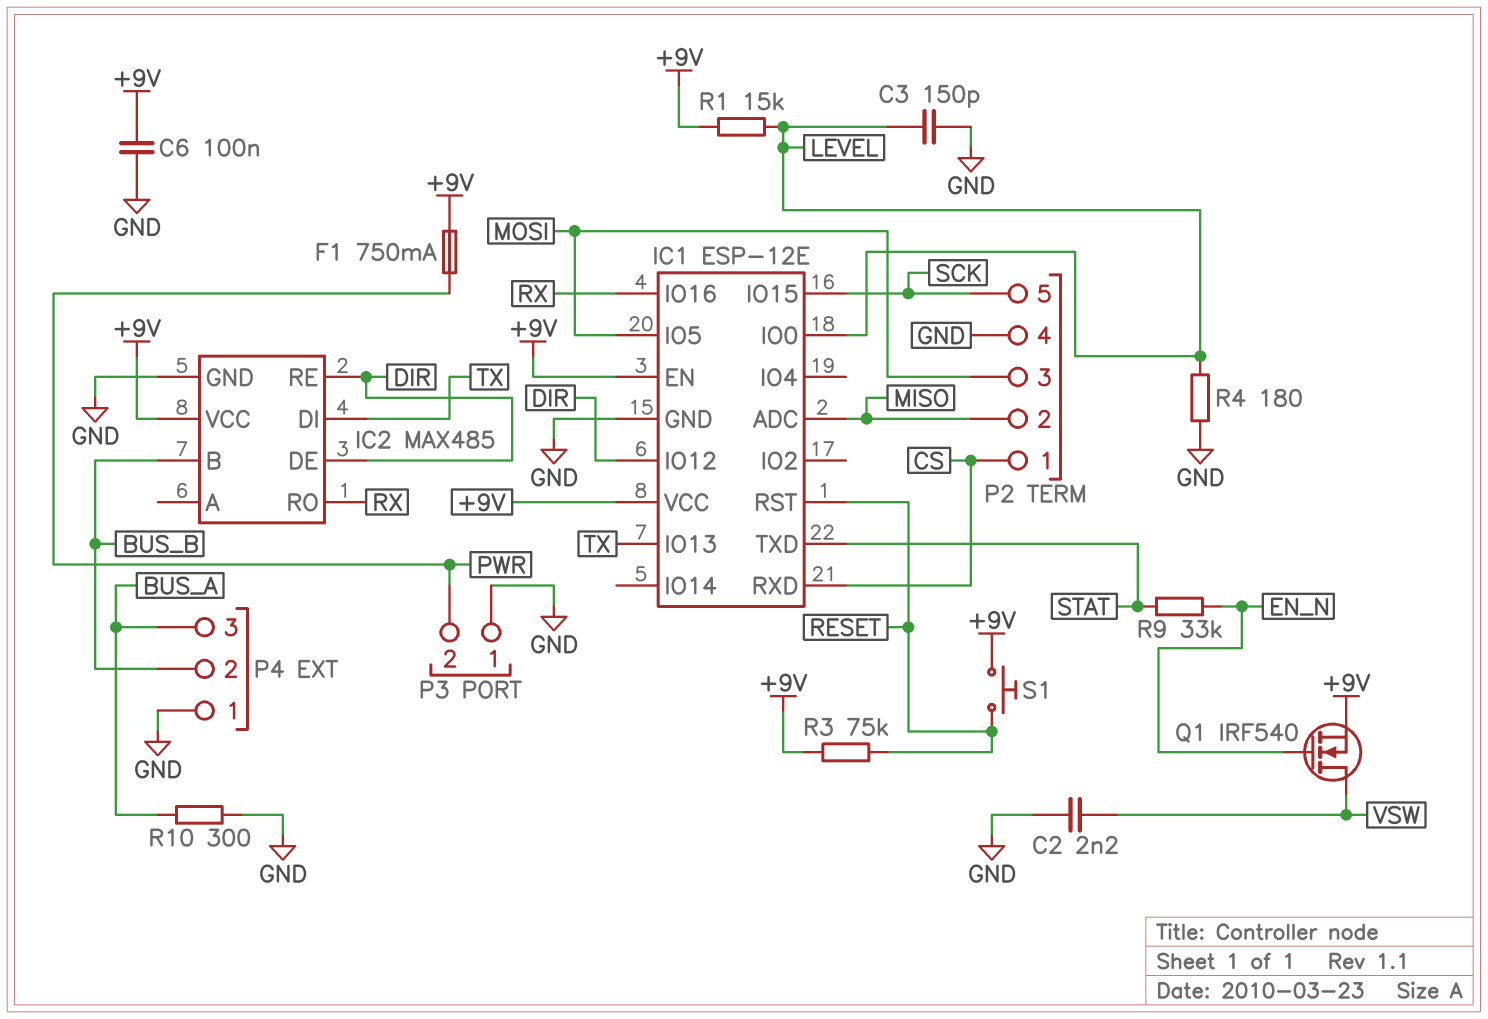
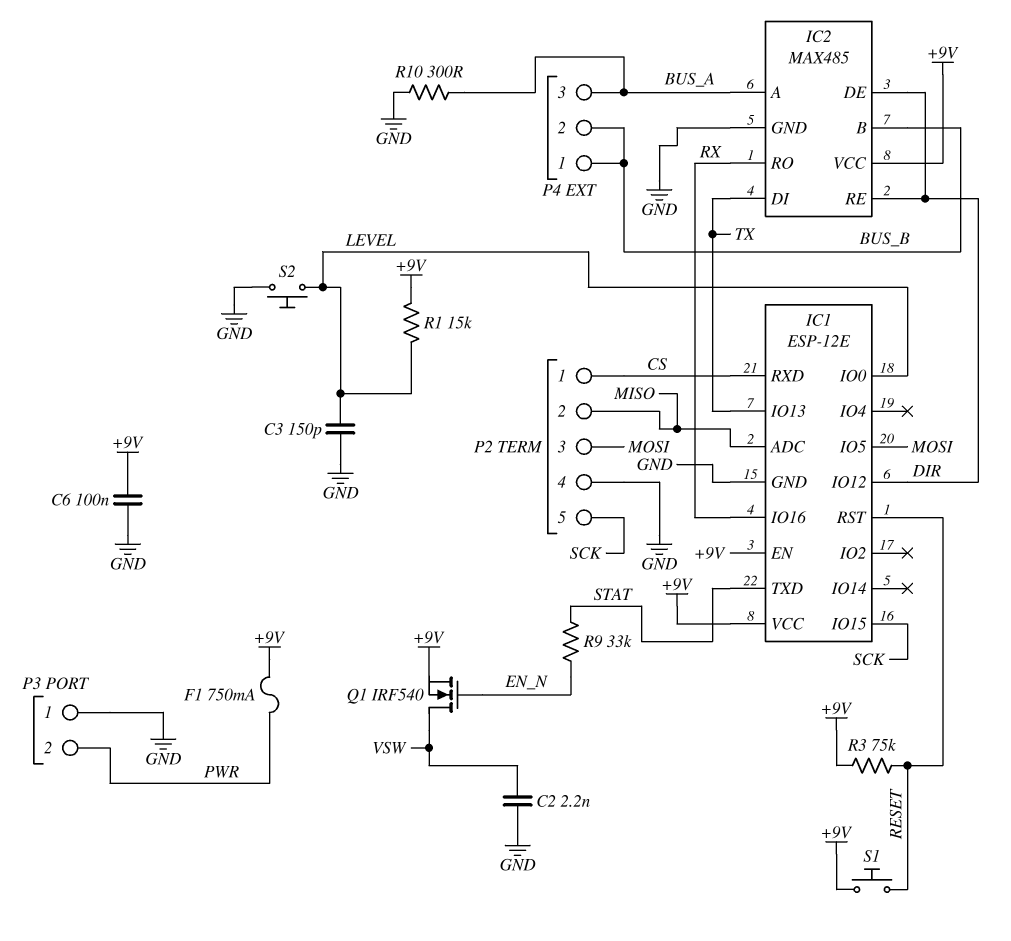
IC2 pin A: none -> BUS_A
P4 pin 1: GND -> BUS_B
R4: 180 (GND, LEVEL) -> none
S2: none -> button (GND, LEVEL)

